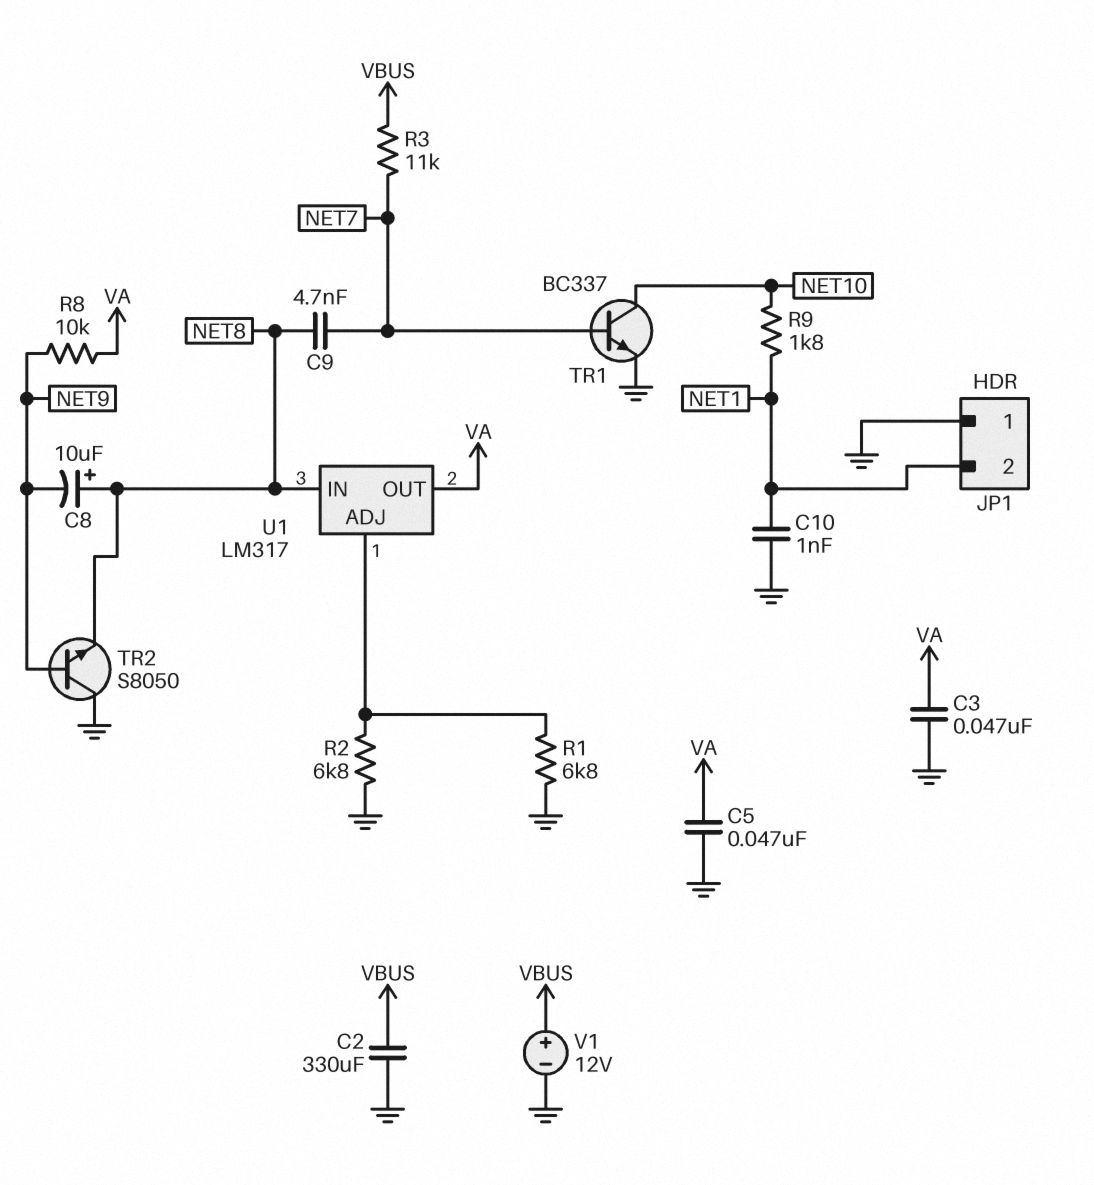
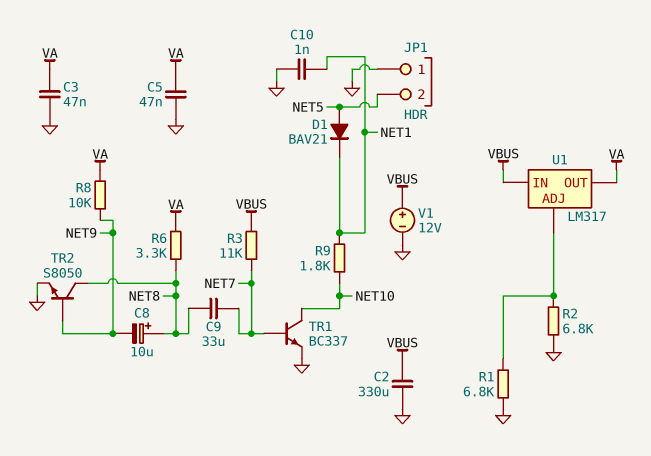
C9: 4.7nF (NET7, NET8) -> 33uF (NET7, NET8)
D1: none -> diode BAV21 (A NET5, K NET1)
JP1 pin 2: NET1 -> NET5
R6: none -> 3.3k (NET8, VA)
TR2: NPN S8050 (B NET9, C GND, E NET8) -> NPN S8050 (B NET9, C NET8, E GND)
U1 pin IN: NET8 -> VBUS

